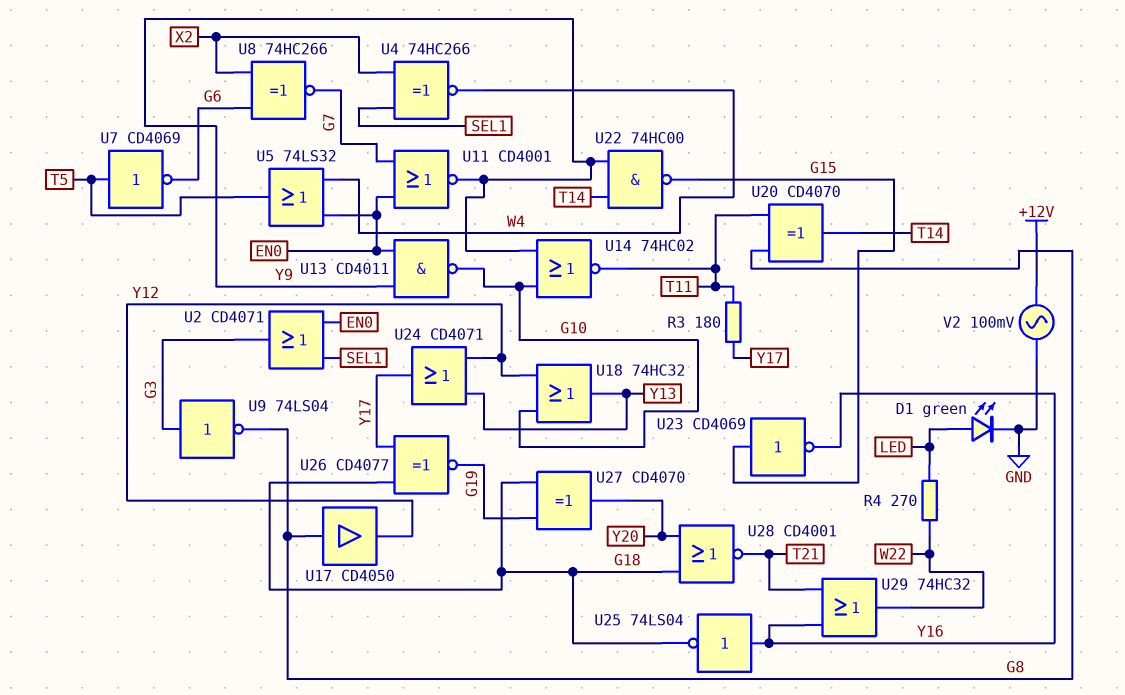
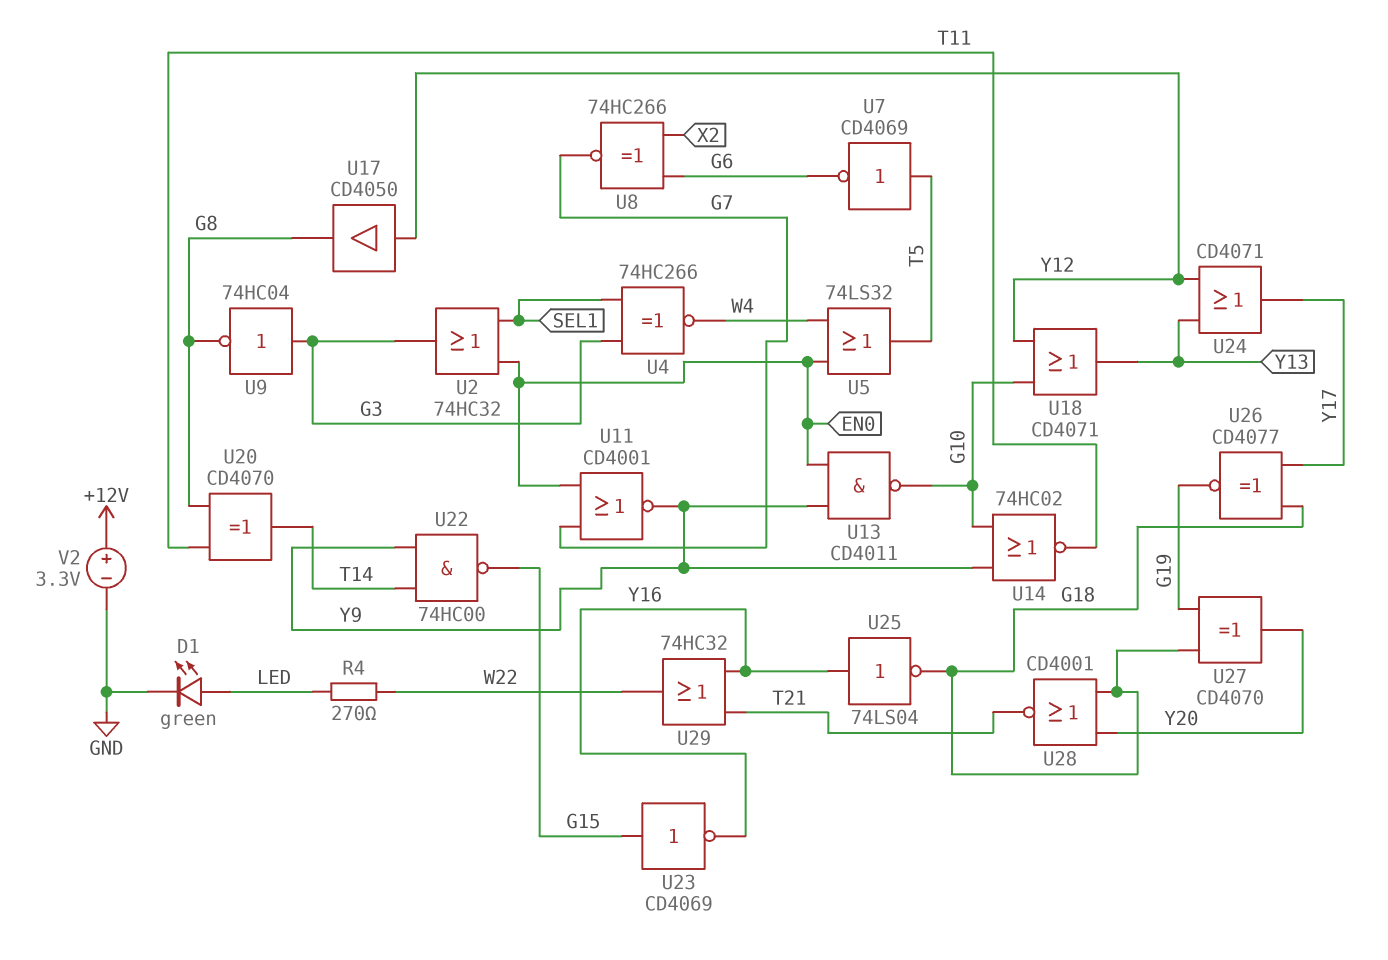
R3: 180 (T11, Y17) -> none
U2: OR CD4071 (in EN0, in SEL1, out G3) -> OR 74HC32 (in EN0, in SEL1, out G3)
U4: XNOR 74HC266 (in SEL1, in X2, out W4) -> XNOR 74HC266 (in G3, in SEL1, out W4)
U9: NOT 74LS04 (in G3, out G8) -> NOT 74HC04 (in G3, out G8)
U17: buffer CD4050 (in G8, out Y12) -> buffer CD4050 (in Y12, out G8)
U18: OR 74HC32 (in G10, in Y12, out Y13) -> OR CD4071 (in G10, in Y12, out Y13)
V2: AC 100mV (+12V, GND) -> 3.3V (plus +12V, minus GND)

